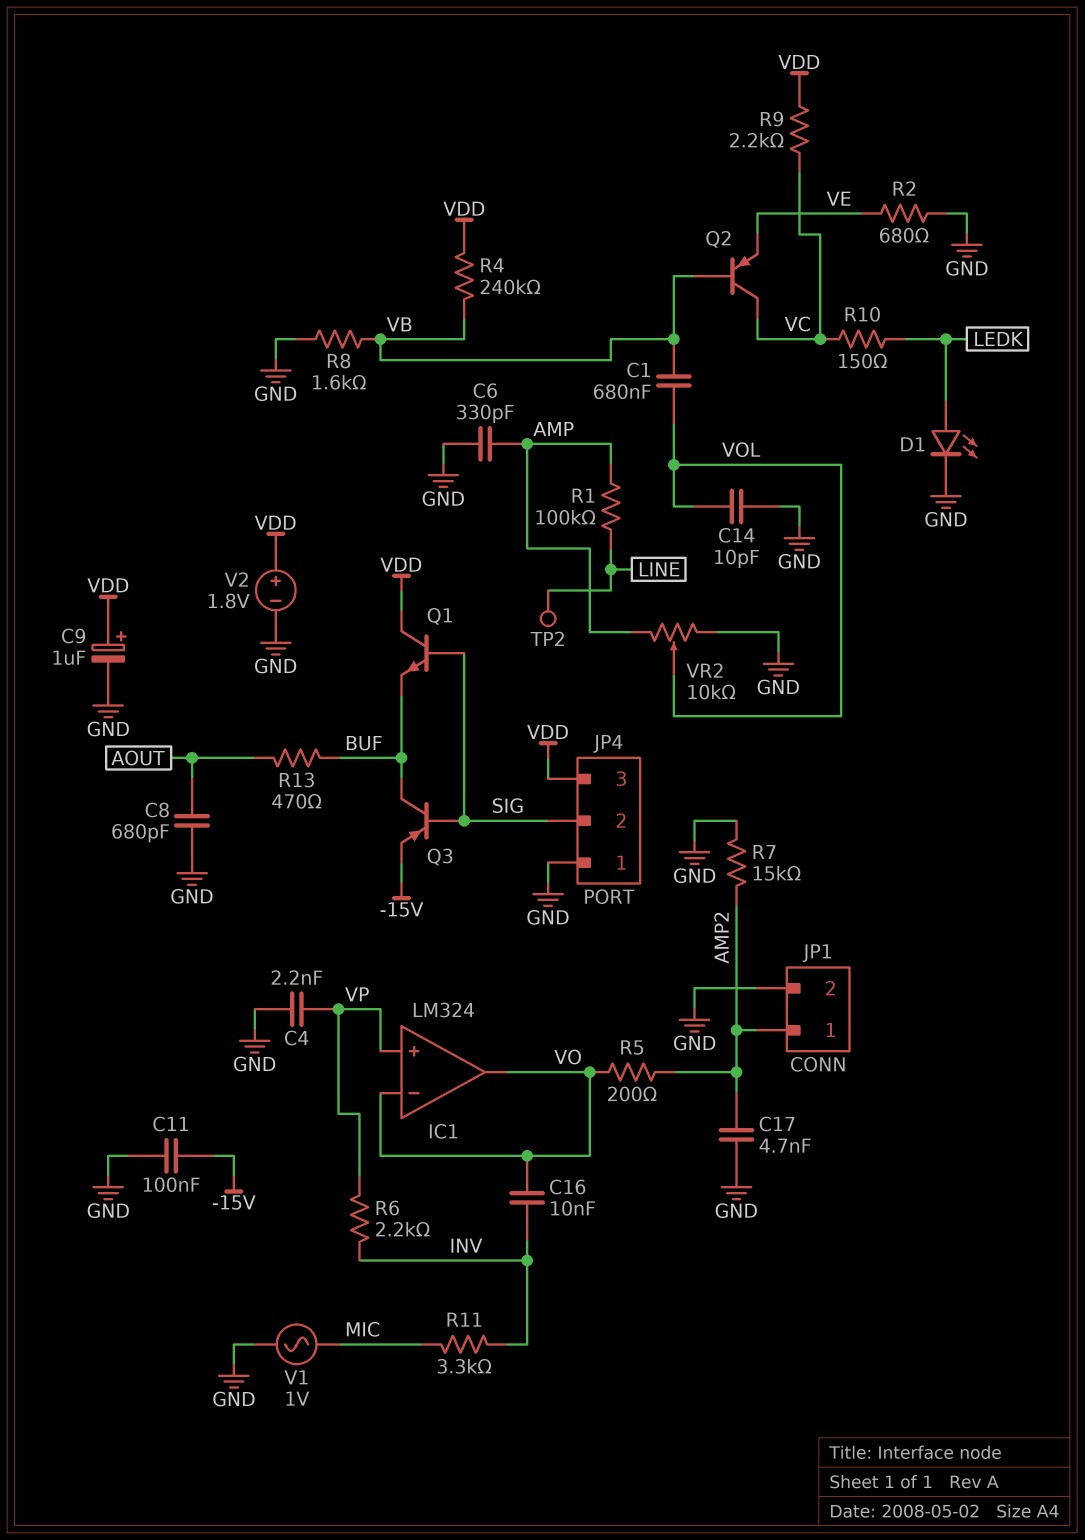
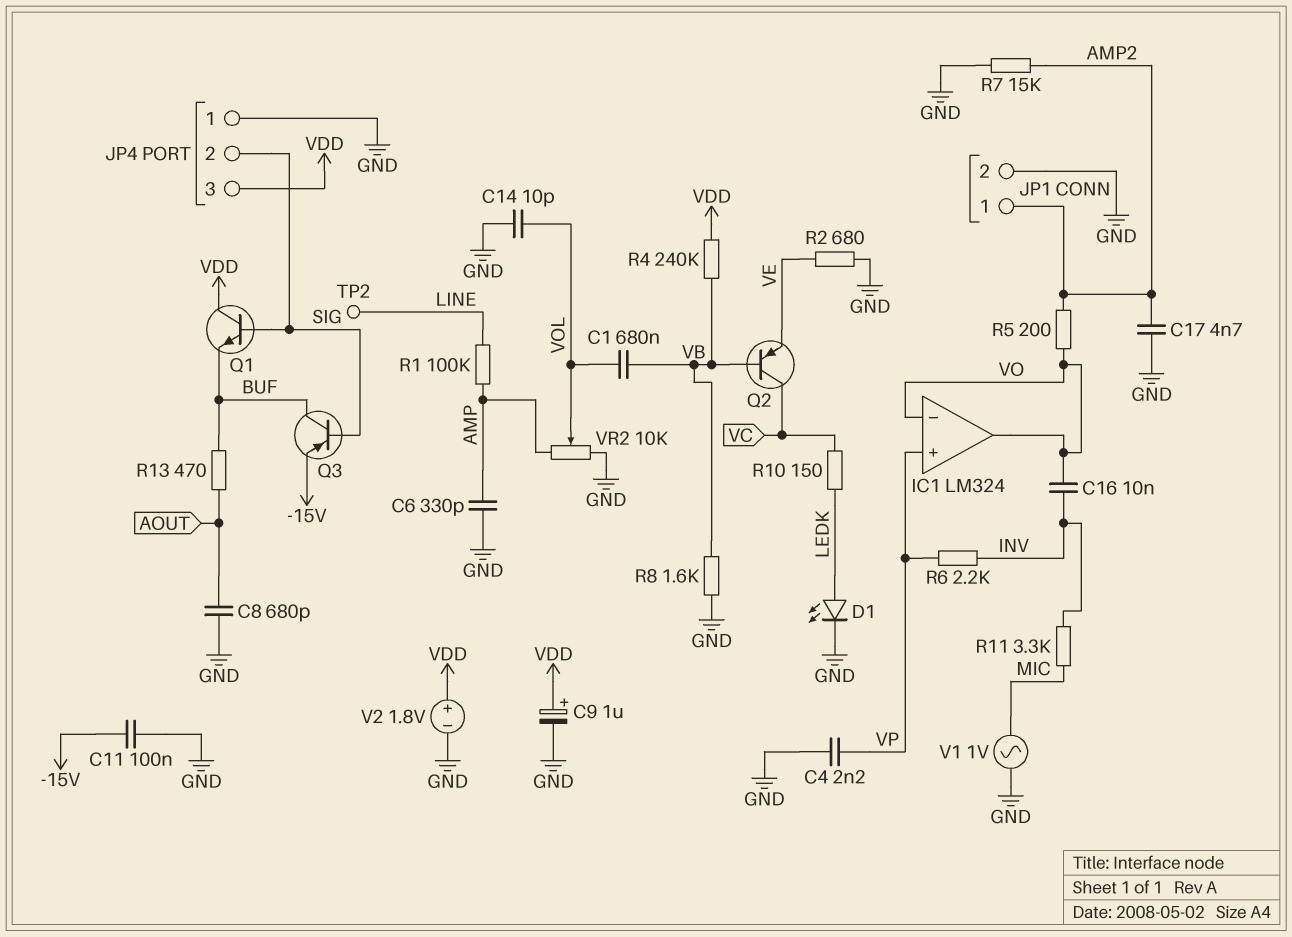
R9: 2.2k (VC, VDD) -> none

